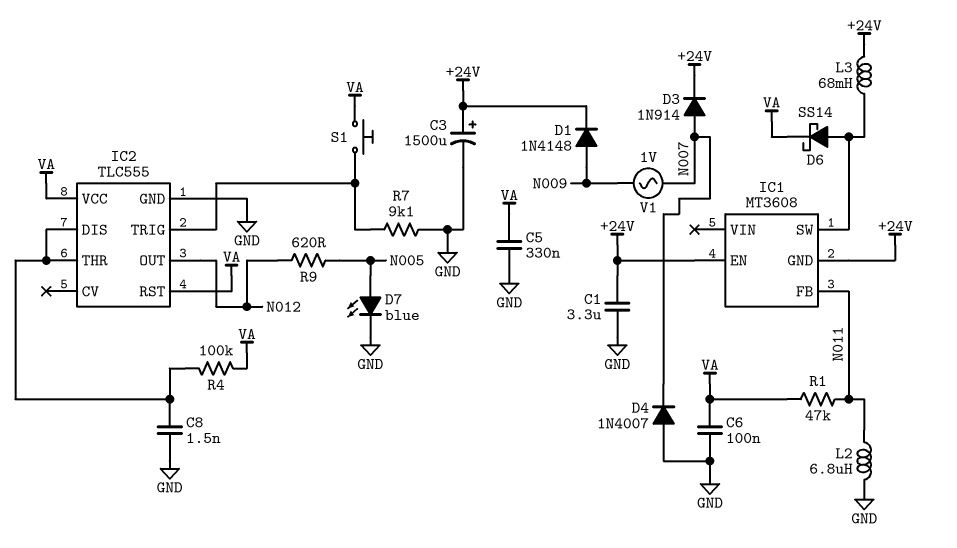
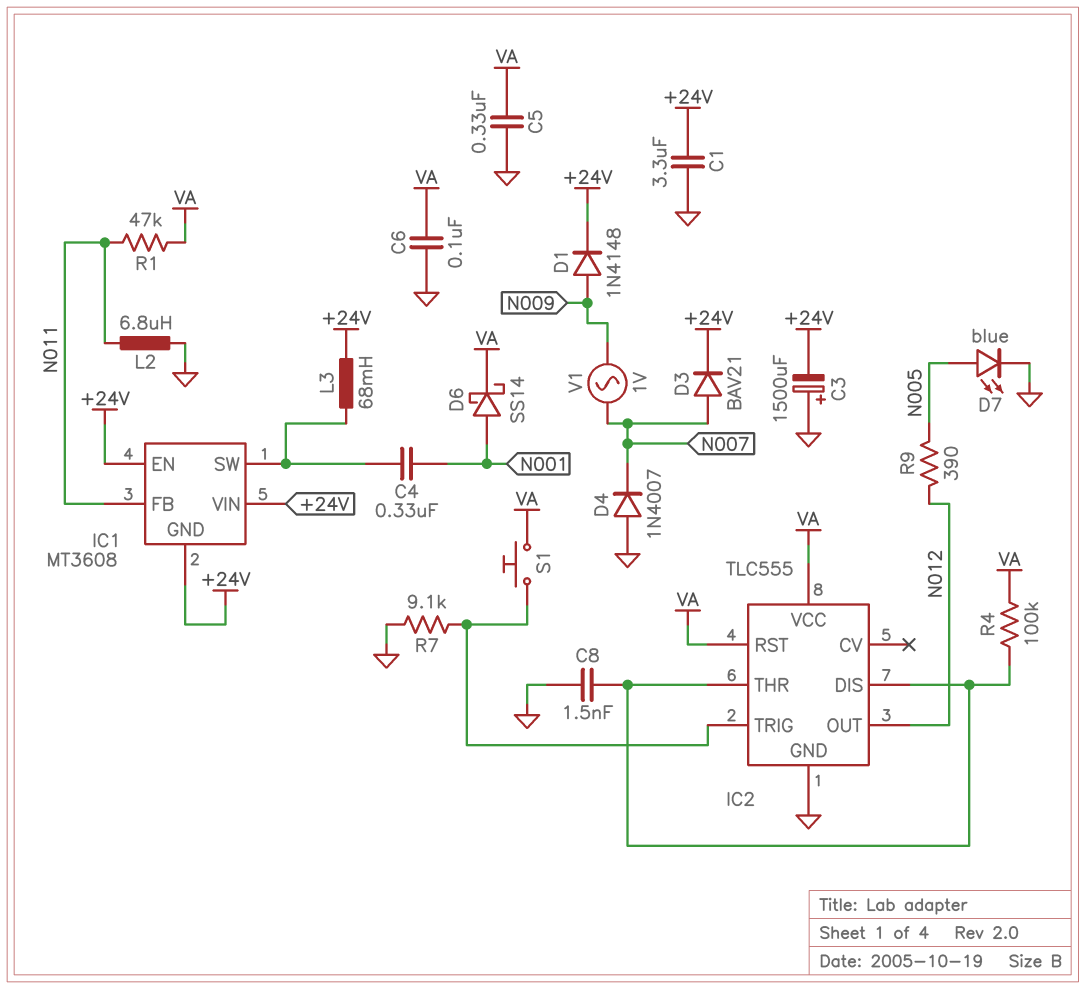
C3: 1500uF (plus +24V, minus GND) -> 1500uF (plus GND, minus +24V)
C4: none -> 330nF (IC1/SW, N001)
D3: diode 1N914 (A N007, K +24V) -> diode BAV21 (A N007, K +24V)
D6: schottky SS14 (A IC1/SW, K VA) -> schottky SS14 (A N001, K VA)
IC1 pin VIN: none -> +24V
R9: 620 (N005, N012) -> 390 (N005, N012)

